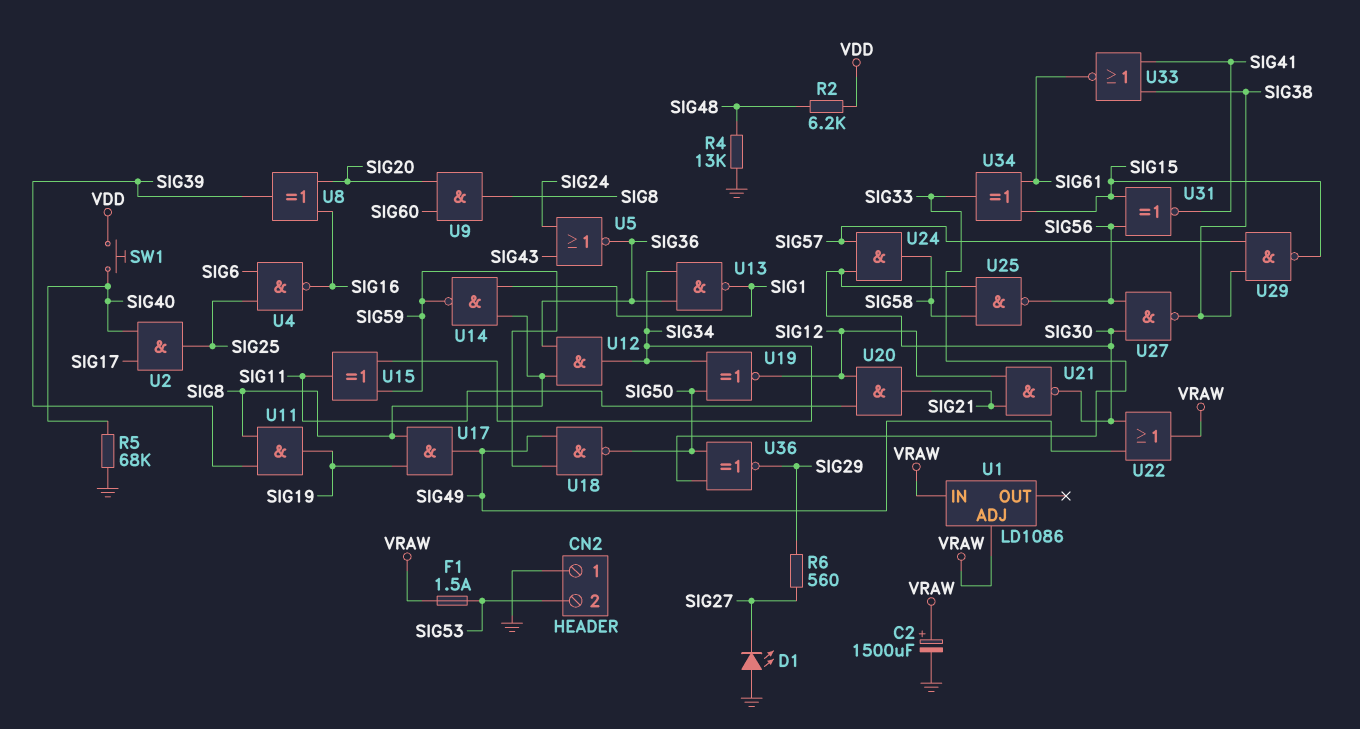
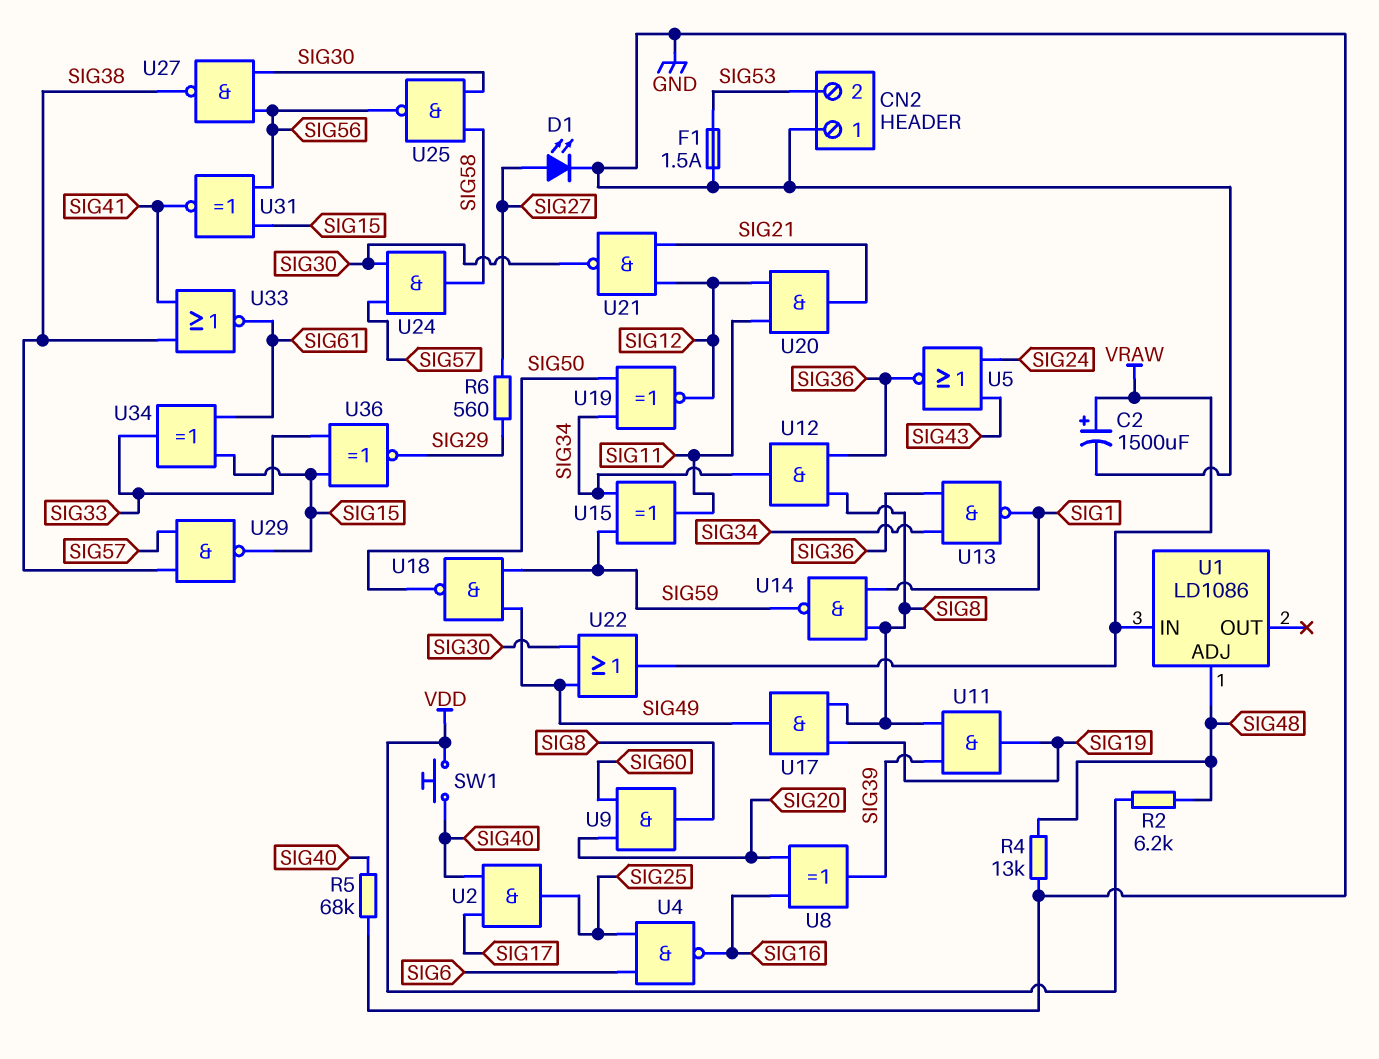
D1: LED (A GND, K SIG27) -> LED (A SIG27, K GND)
F1: 1.5A (SIG53, VRAW) -> 1.5A (GND, SIG53)
U1 pin ADJ: VRAW -> SIG48
U36: XNOR (in SIG33, in SIG50, out SIG29) -> XNOR (in SIG15, in SIG33, out SIG29)

